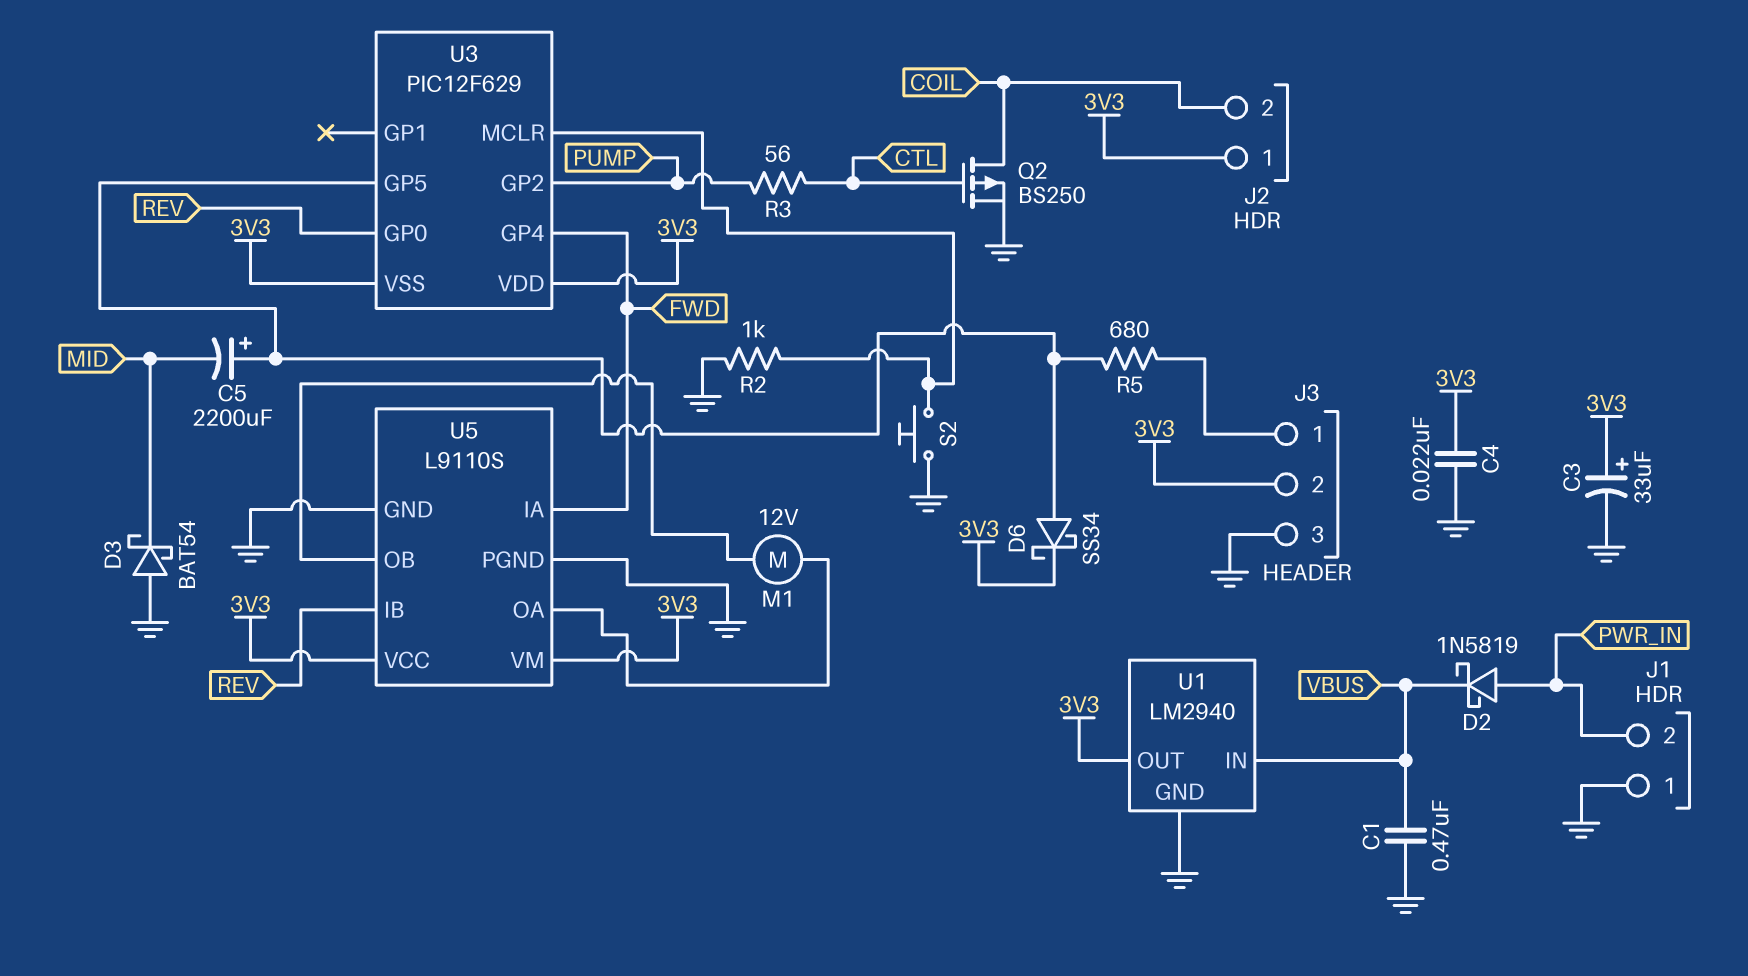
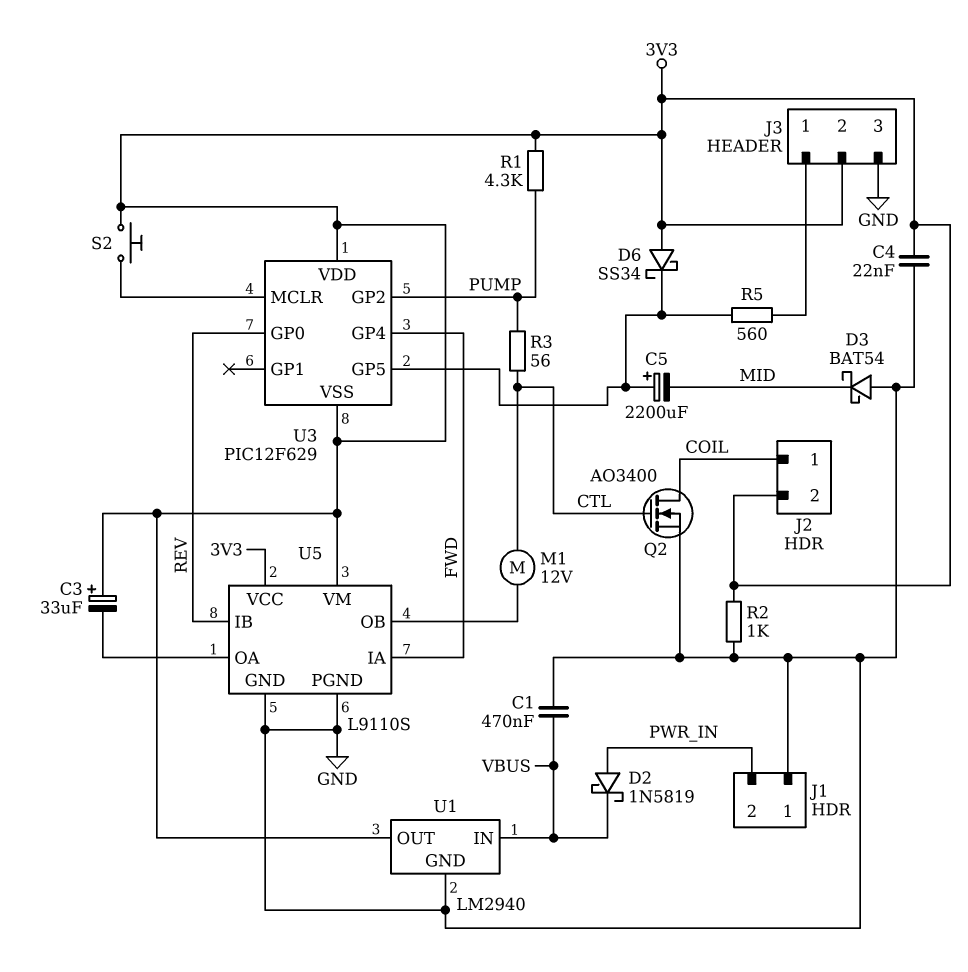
C3: 33uF (plus 3V3, minus GND) -> 33uF (plus 3V3, minus U5/OA)
D6: schottky SS34 (A U3/GP5, K 3V3) -> schottky SS34 (A 3V3, K U3/GP5)
J2 pin 1: 3V3 -> COIL
J2 pin 2: COIL -> 3V3
M1: motor 12V (U5/OA, U5/OB) -> motor 12V (CTL, U5/OB)
Q2: PMOS BS250 (G CTL, D COIL, S GND) -> NMOS AO3400 (G CTL, D COIL, S GND)
R1: none -> 4.3k (3V3, PUMP)
R2: 1k (GND, U3/MCLR) -> 1k (3V3, GND)
R5: 680 (J3/1, U3/GP5) -> 560 (J3/1, U3/GP5)
S2: button (GND, U3/MCLR) -> button (3V3, U3/MCLR)

